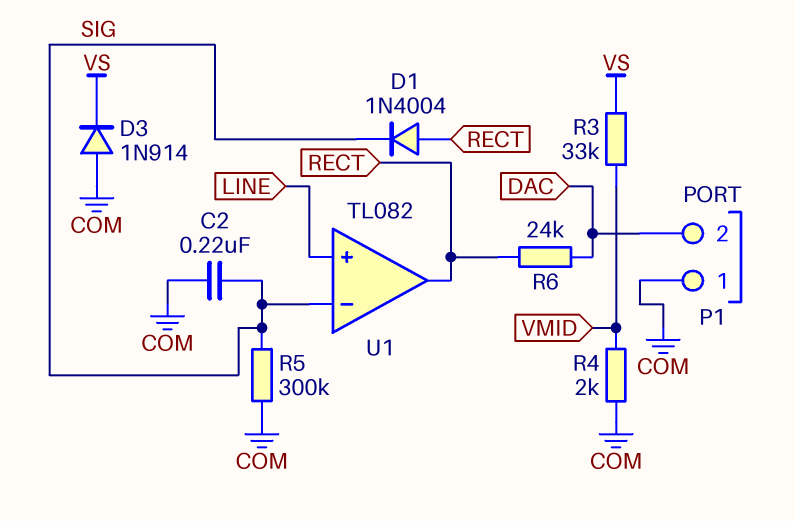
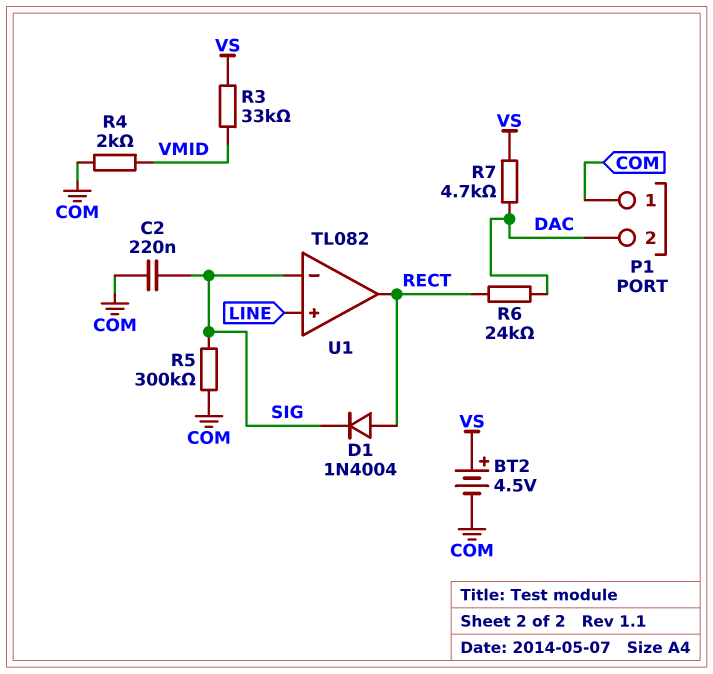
BT2: none -> 4.5V (plus VS, minus COM)
D3: diode 1N914 (A COM, K VS) -> none
R7: none -> 4.7k (DAC, VS)

